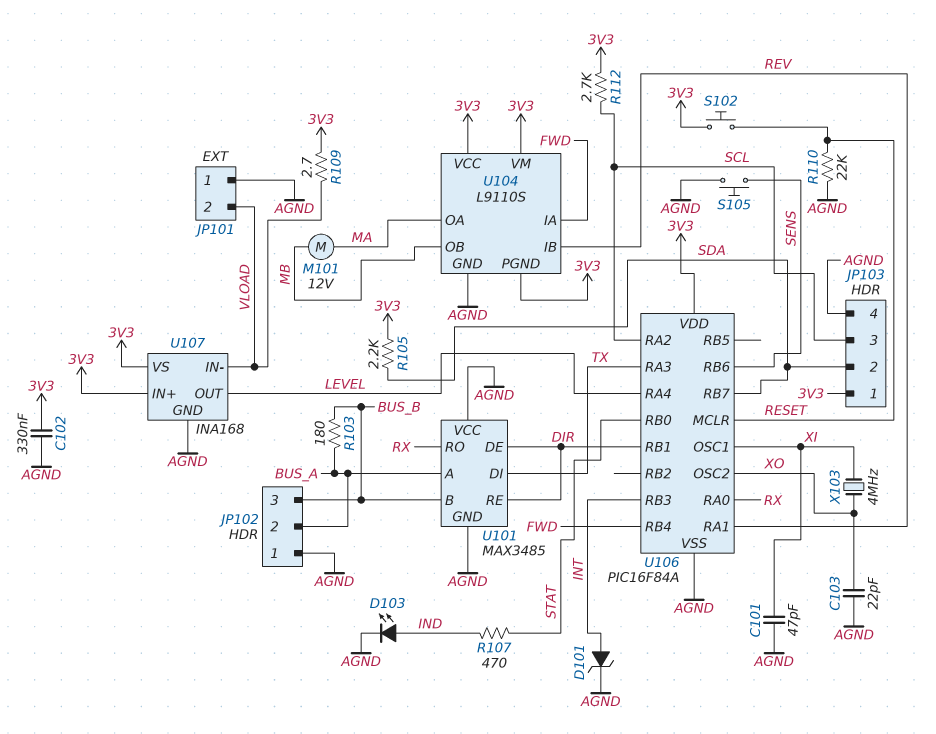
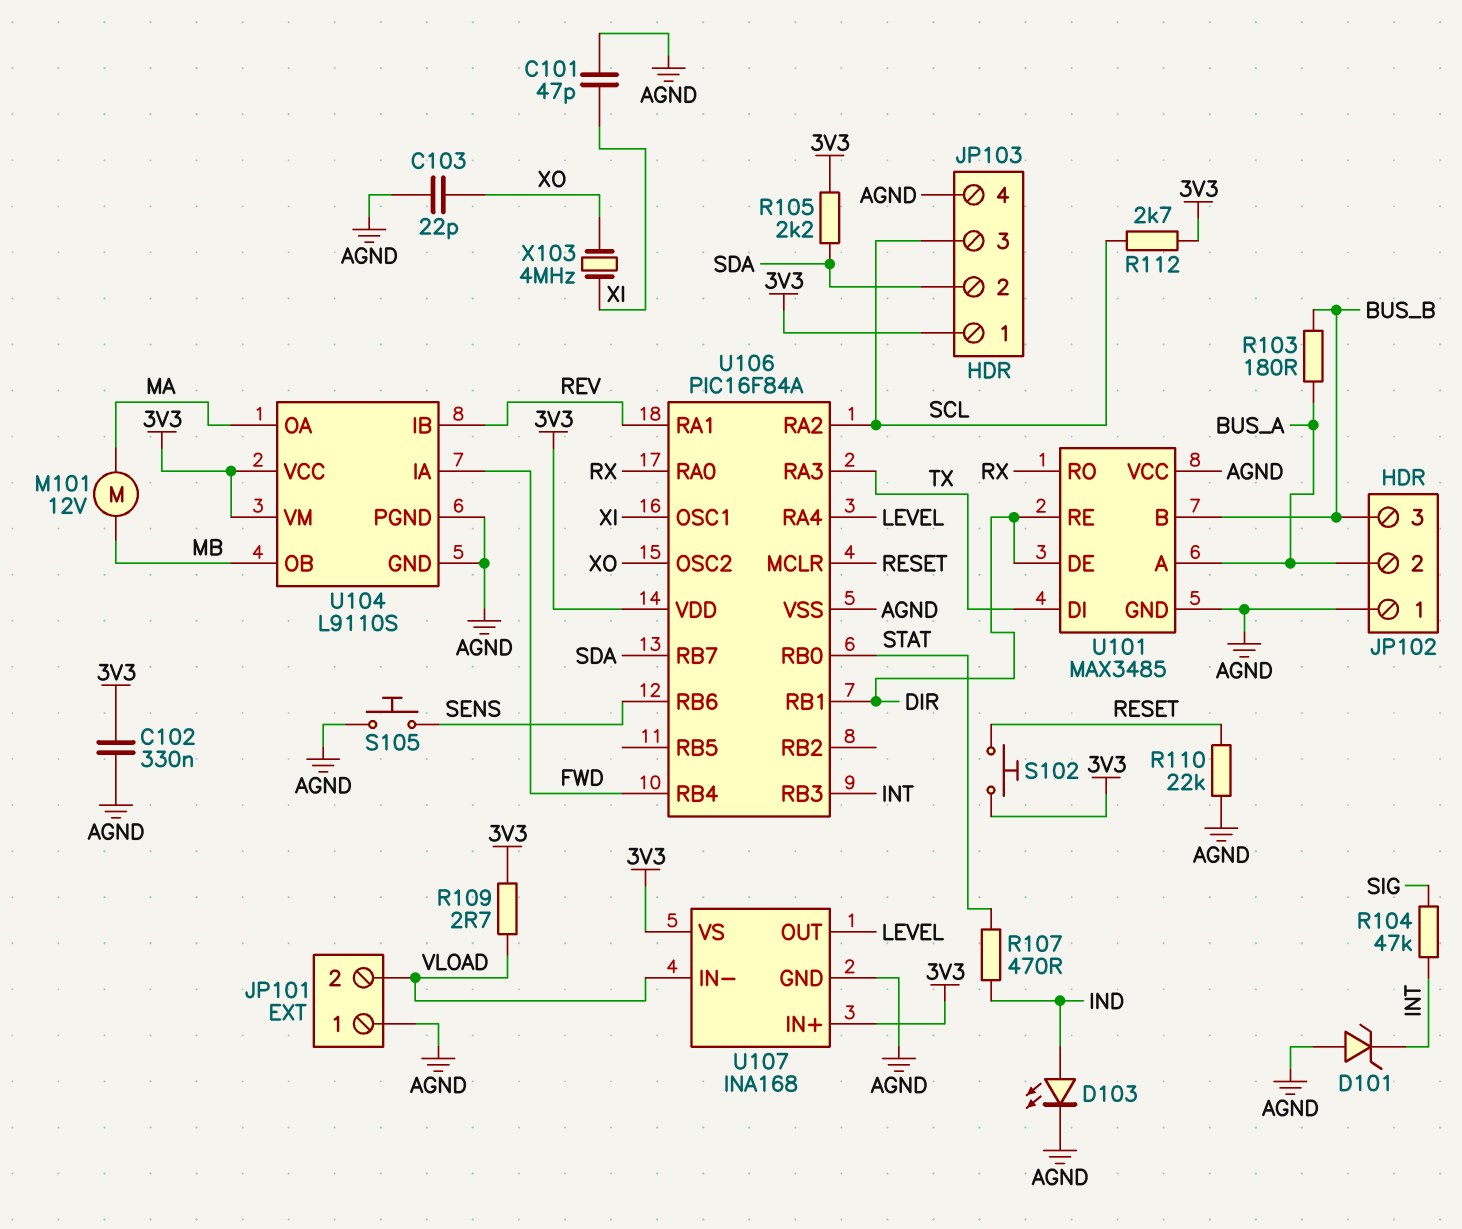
D101: zener (A INT, K AGND) -> zener (A AGND, K INT)
R104: none -> 47k (INT, SIG)
U104 pin PGND: 3V3 -> AGND

